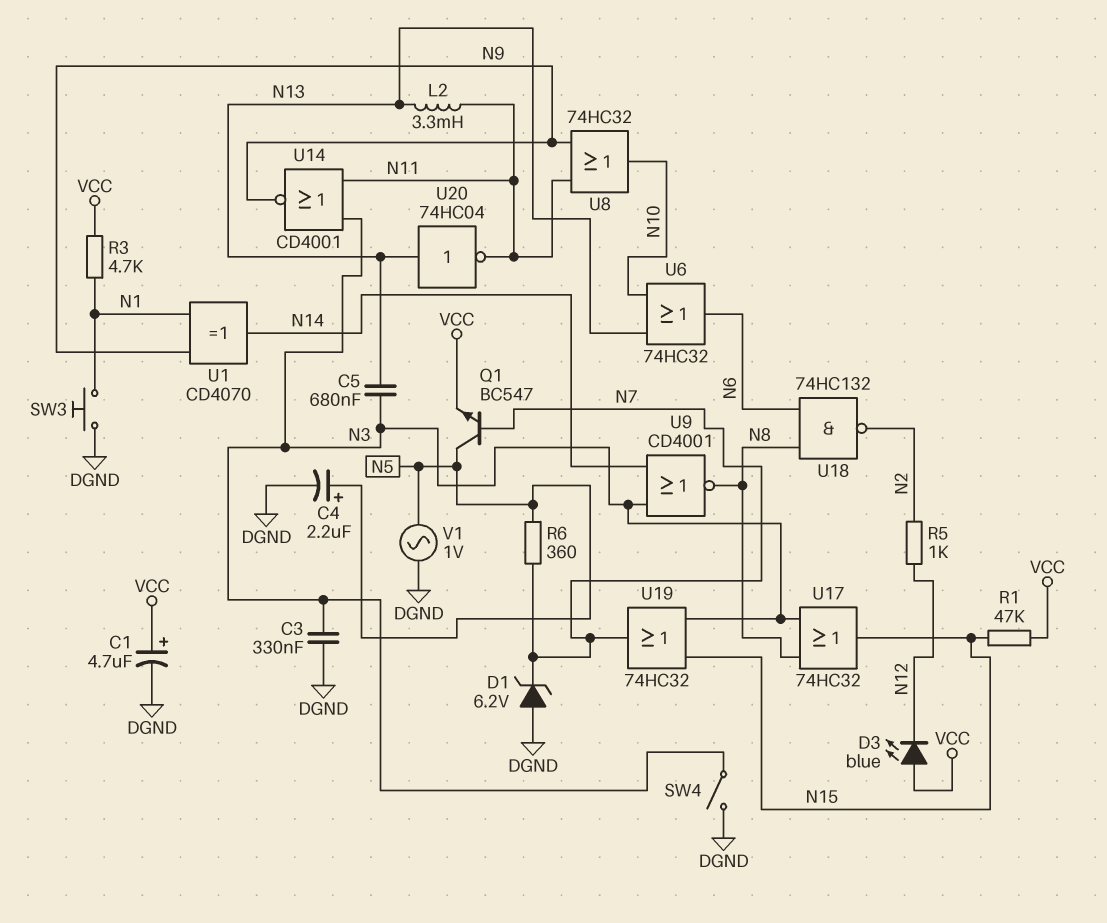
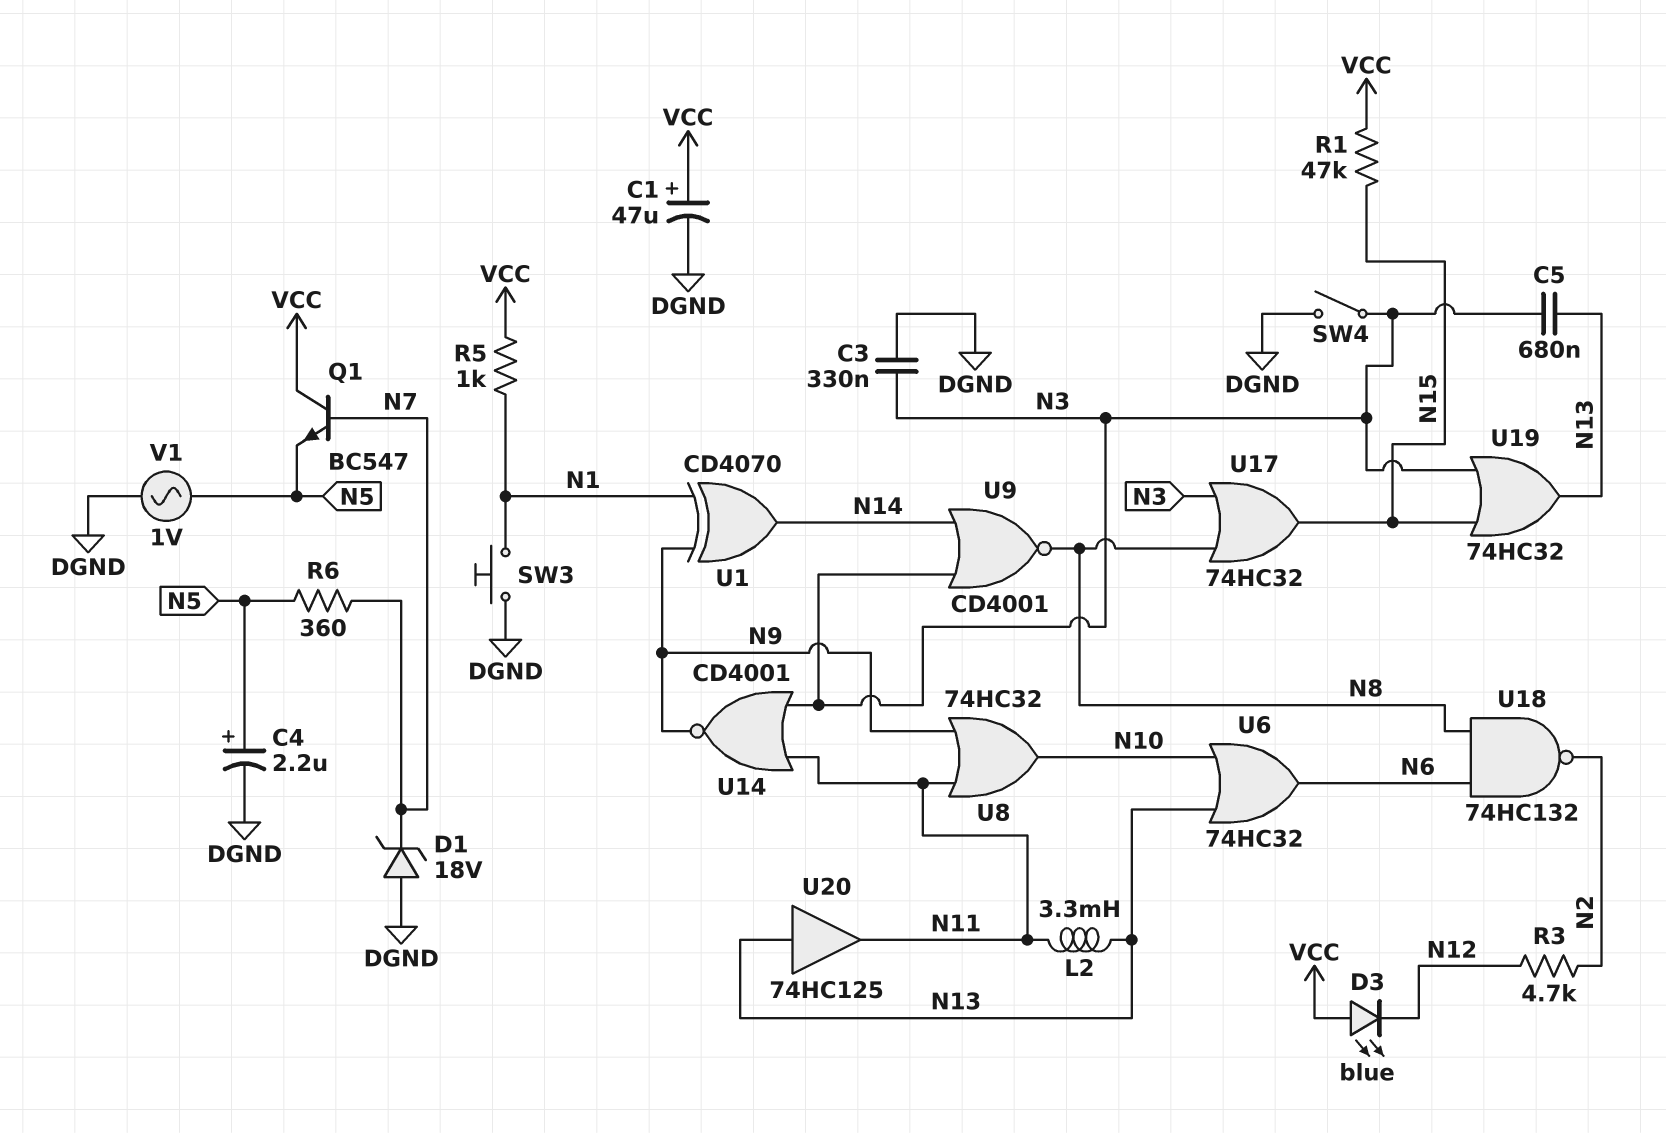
C1: 4.7uF (plus VCC, minus DGND) -> 47uF (plus VCC, minus DGND)
D1: zener 6.2V (A DGND, K N7) -> zener 18V (A DGND, K N7)
Q1: NPN BC547 (B N7, C N5, E VCC) -> NPN BC547 (B N7, C VCC, E N5)
R3: 4.7k (N1, VCC) -> 4.7k (N2, N12)
R5: 1k (N2, N12) -> 1k (N1, VCC)
U19: OR 74HC32 (in N3, in N15, out N7) -> OR 74HC32 (in N3, in N15, out N13)
U20: NOT 74HC04 (in N13, out N11) -> buffer 74HC125 (in N13, out N11)

